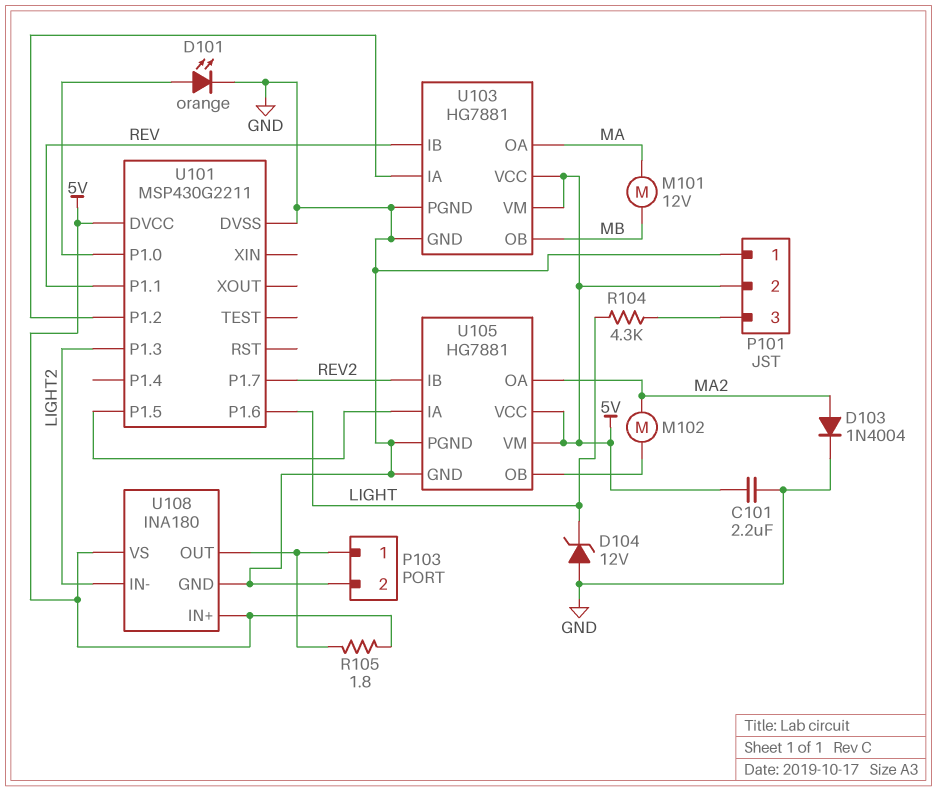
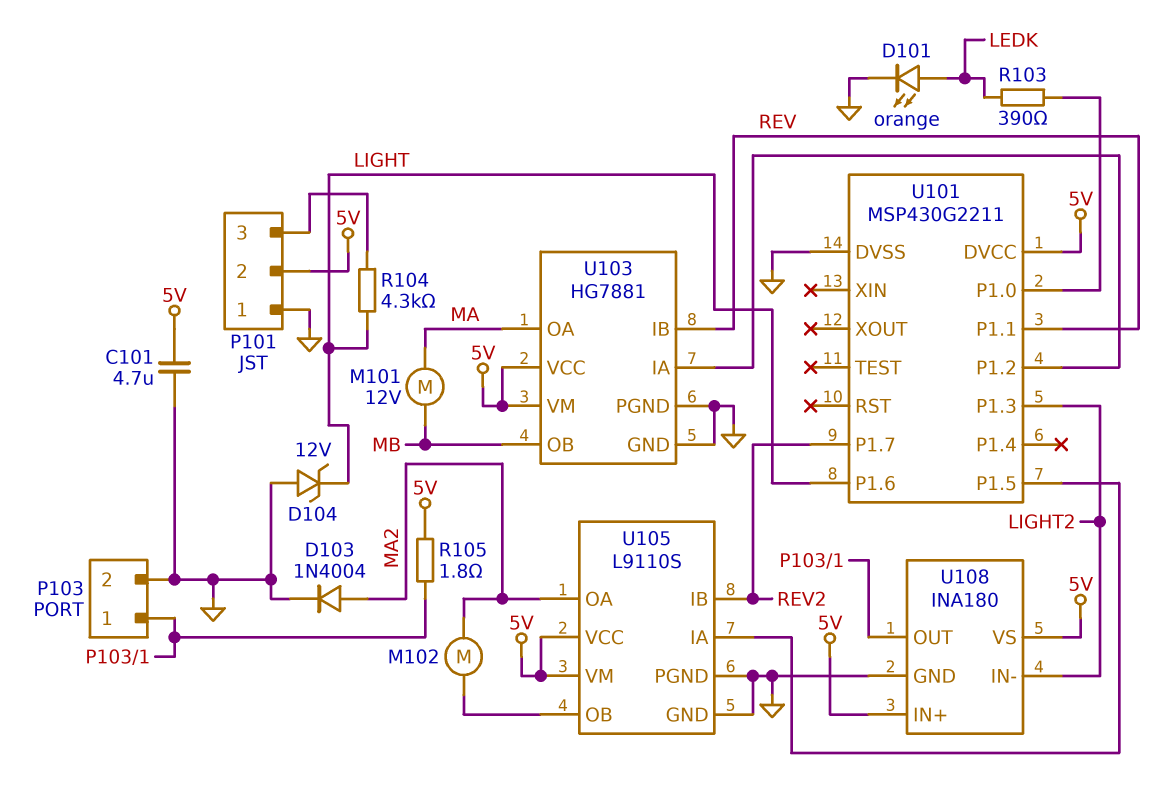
C101: 2.2uF (5V, GND) -> 4.7uF (5V, GND)
D101: LED orange (A U101/P1.0, K GND) -> LED orange (A LEDK, K GND)
R103: none -> 390 (LEDK, U101/P1.0)
U105: HG7881 -> L9110S

